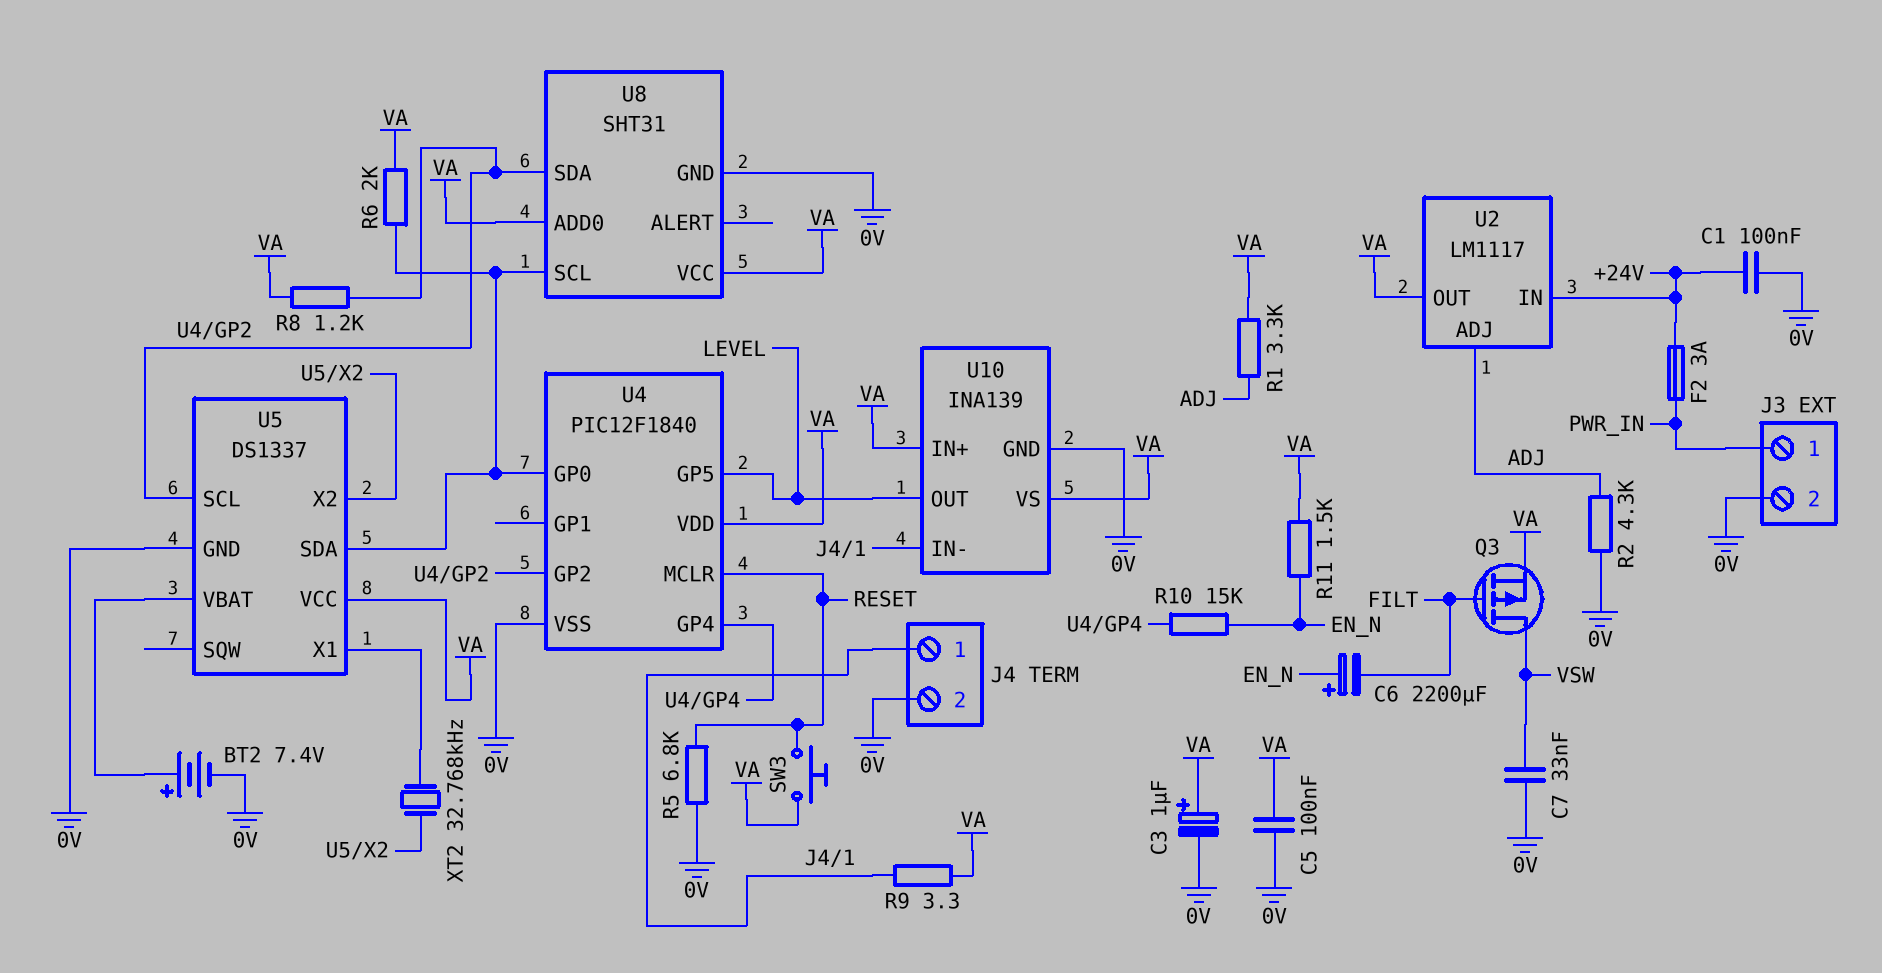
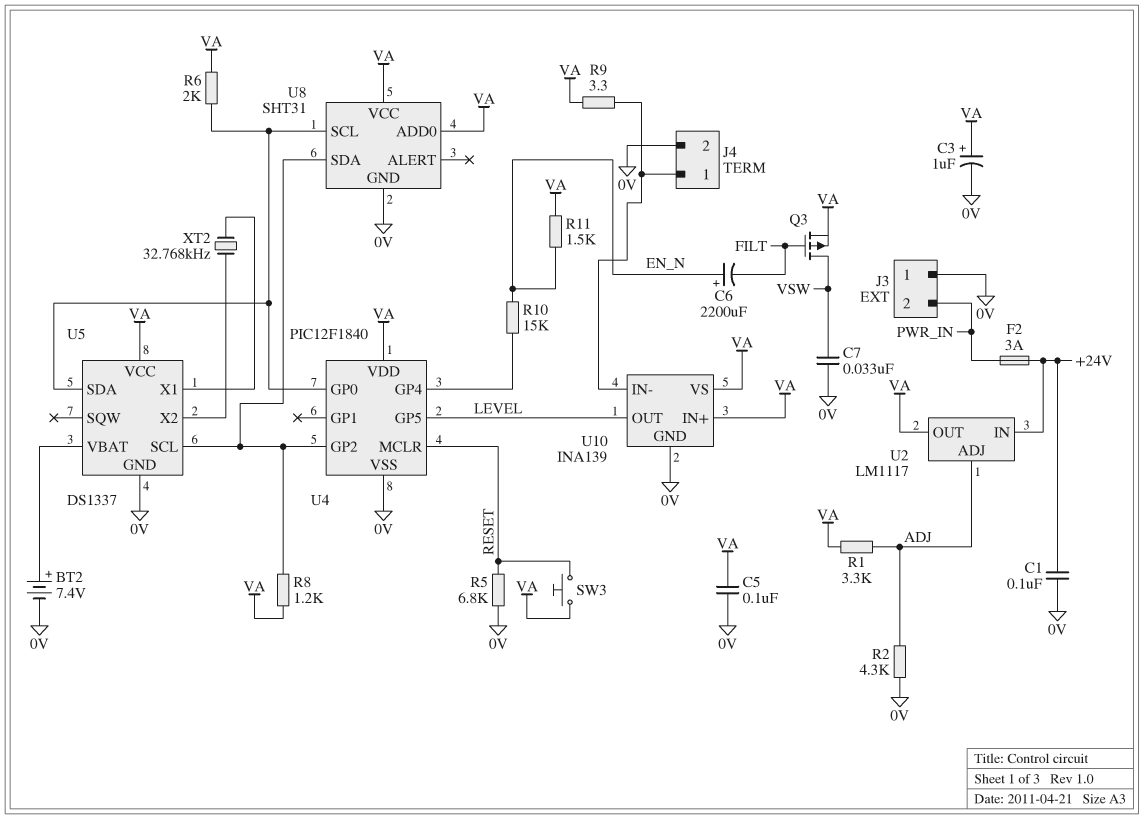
J3 pin 1: PWR_IN -> 0V
J3 pin 2: 0V -> PWR_IN

